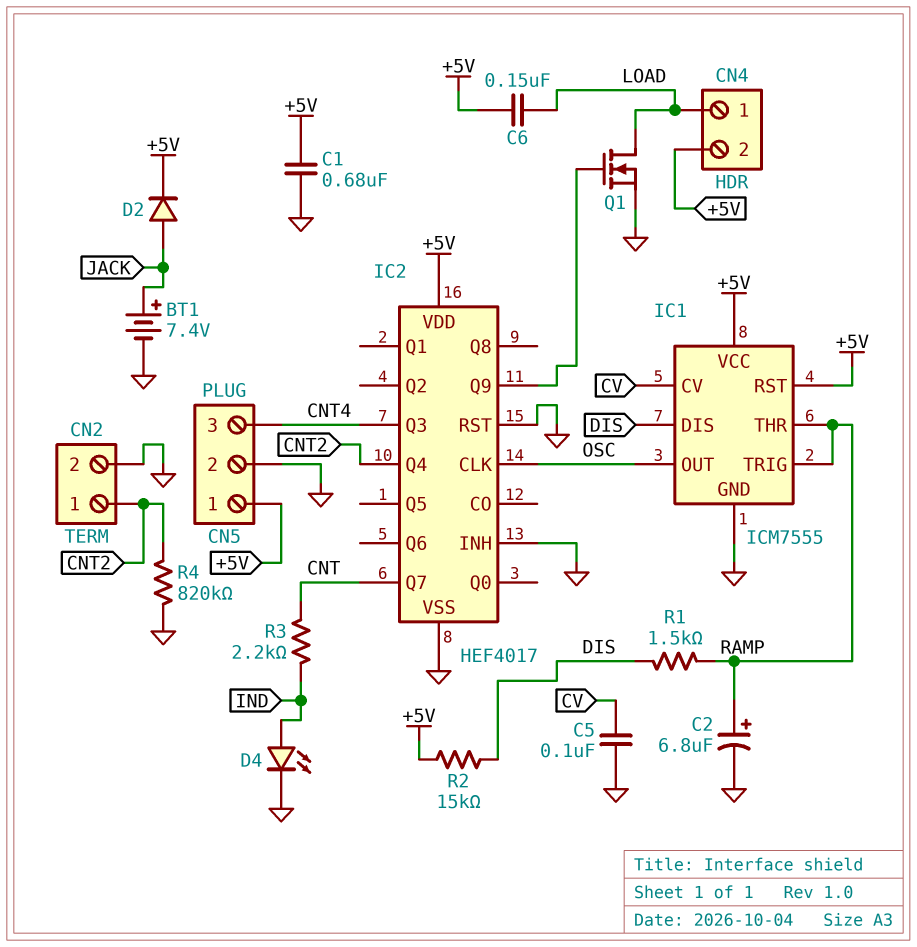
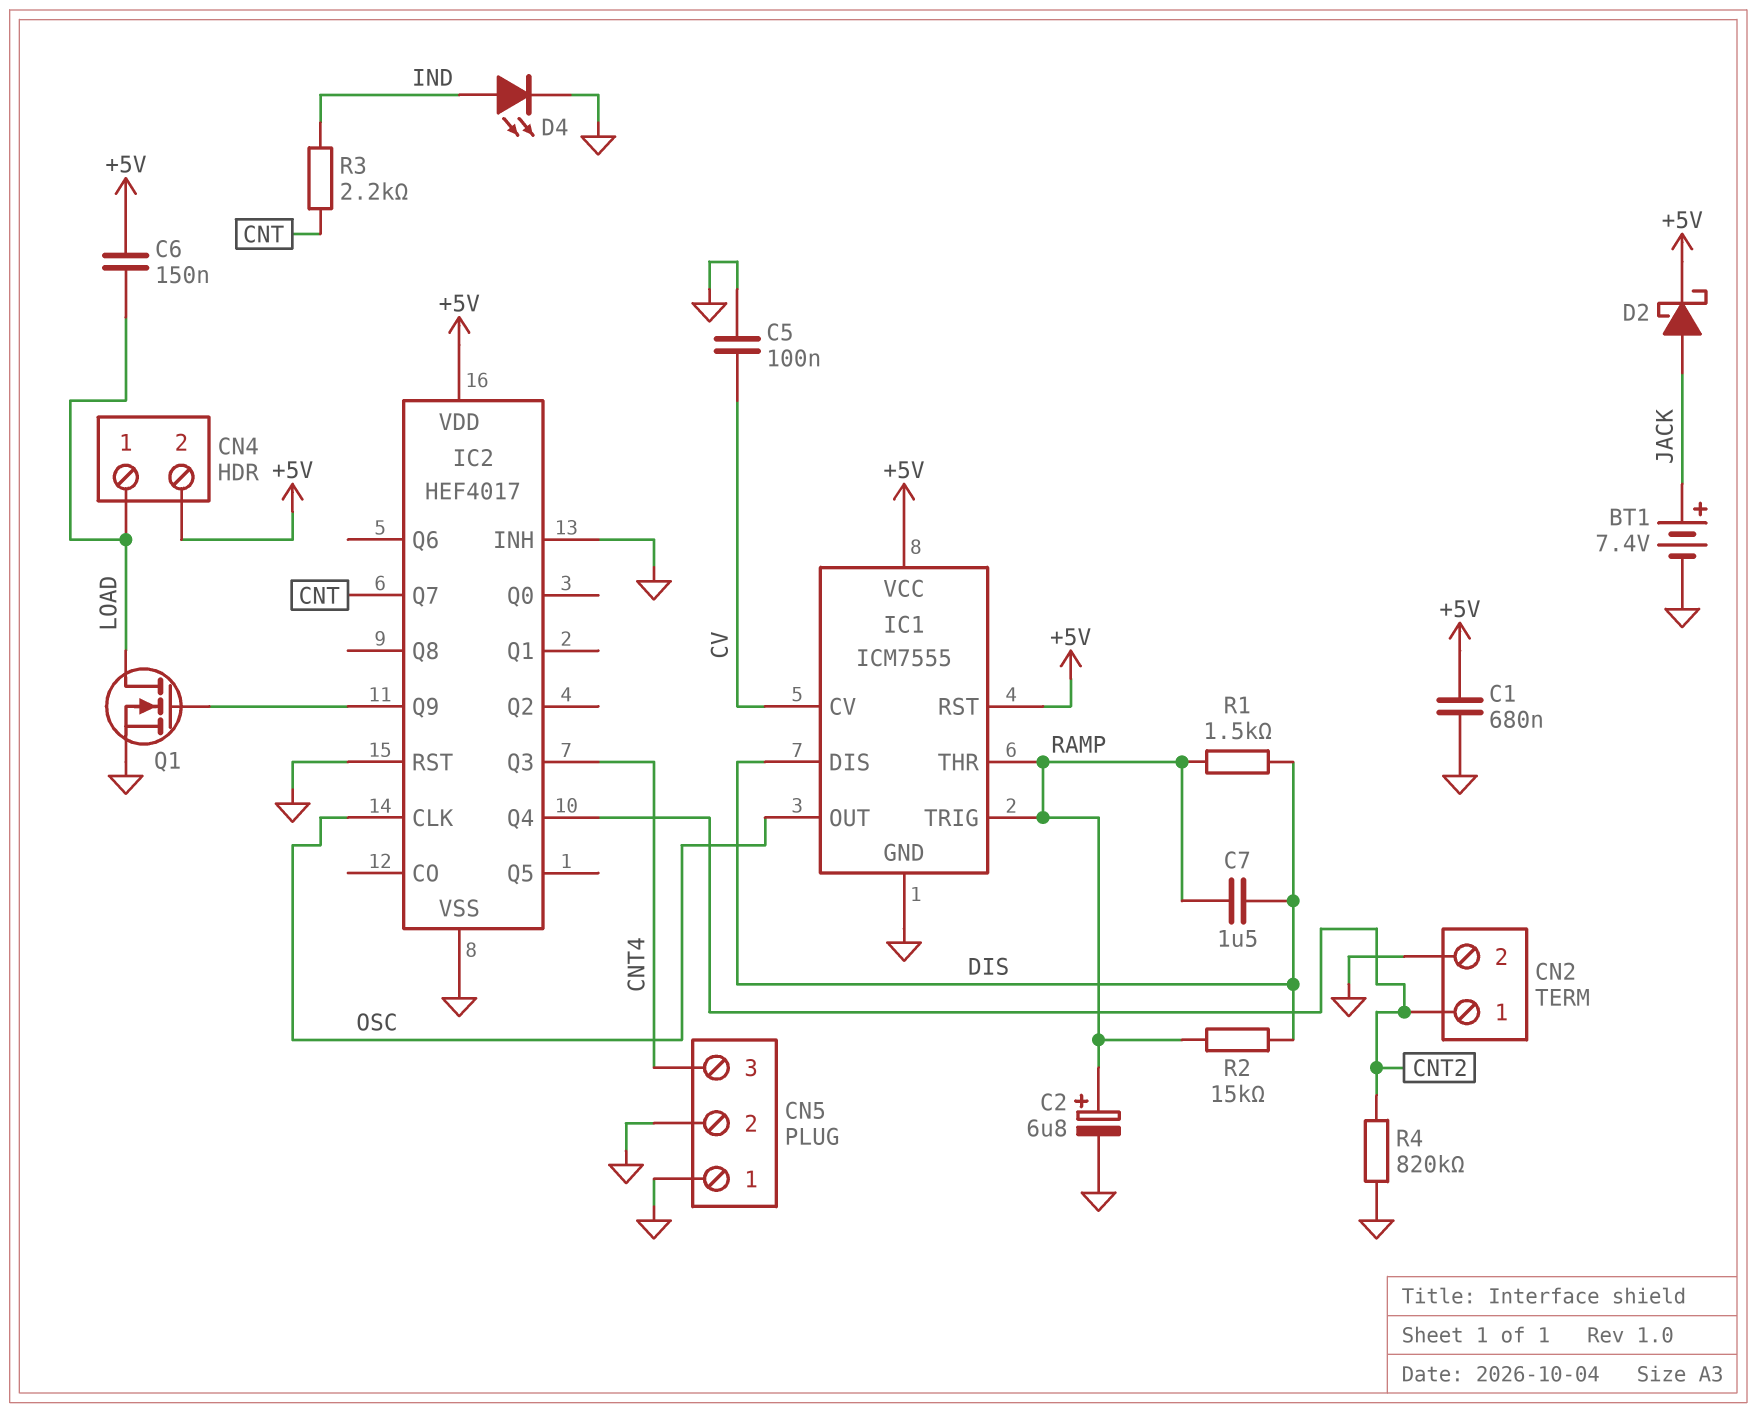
C7: none -> 1.5uF (DIS, RAMP)
CN5 pin 1: +5V -> GND
D2: diode (A JACK, K +5V) -> schottky (A JACK, K +5V)
R2: 15k (+5V, DIS) -> 15k (DIS, RAMP)

